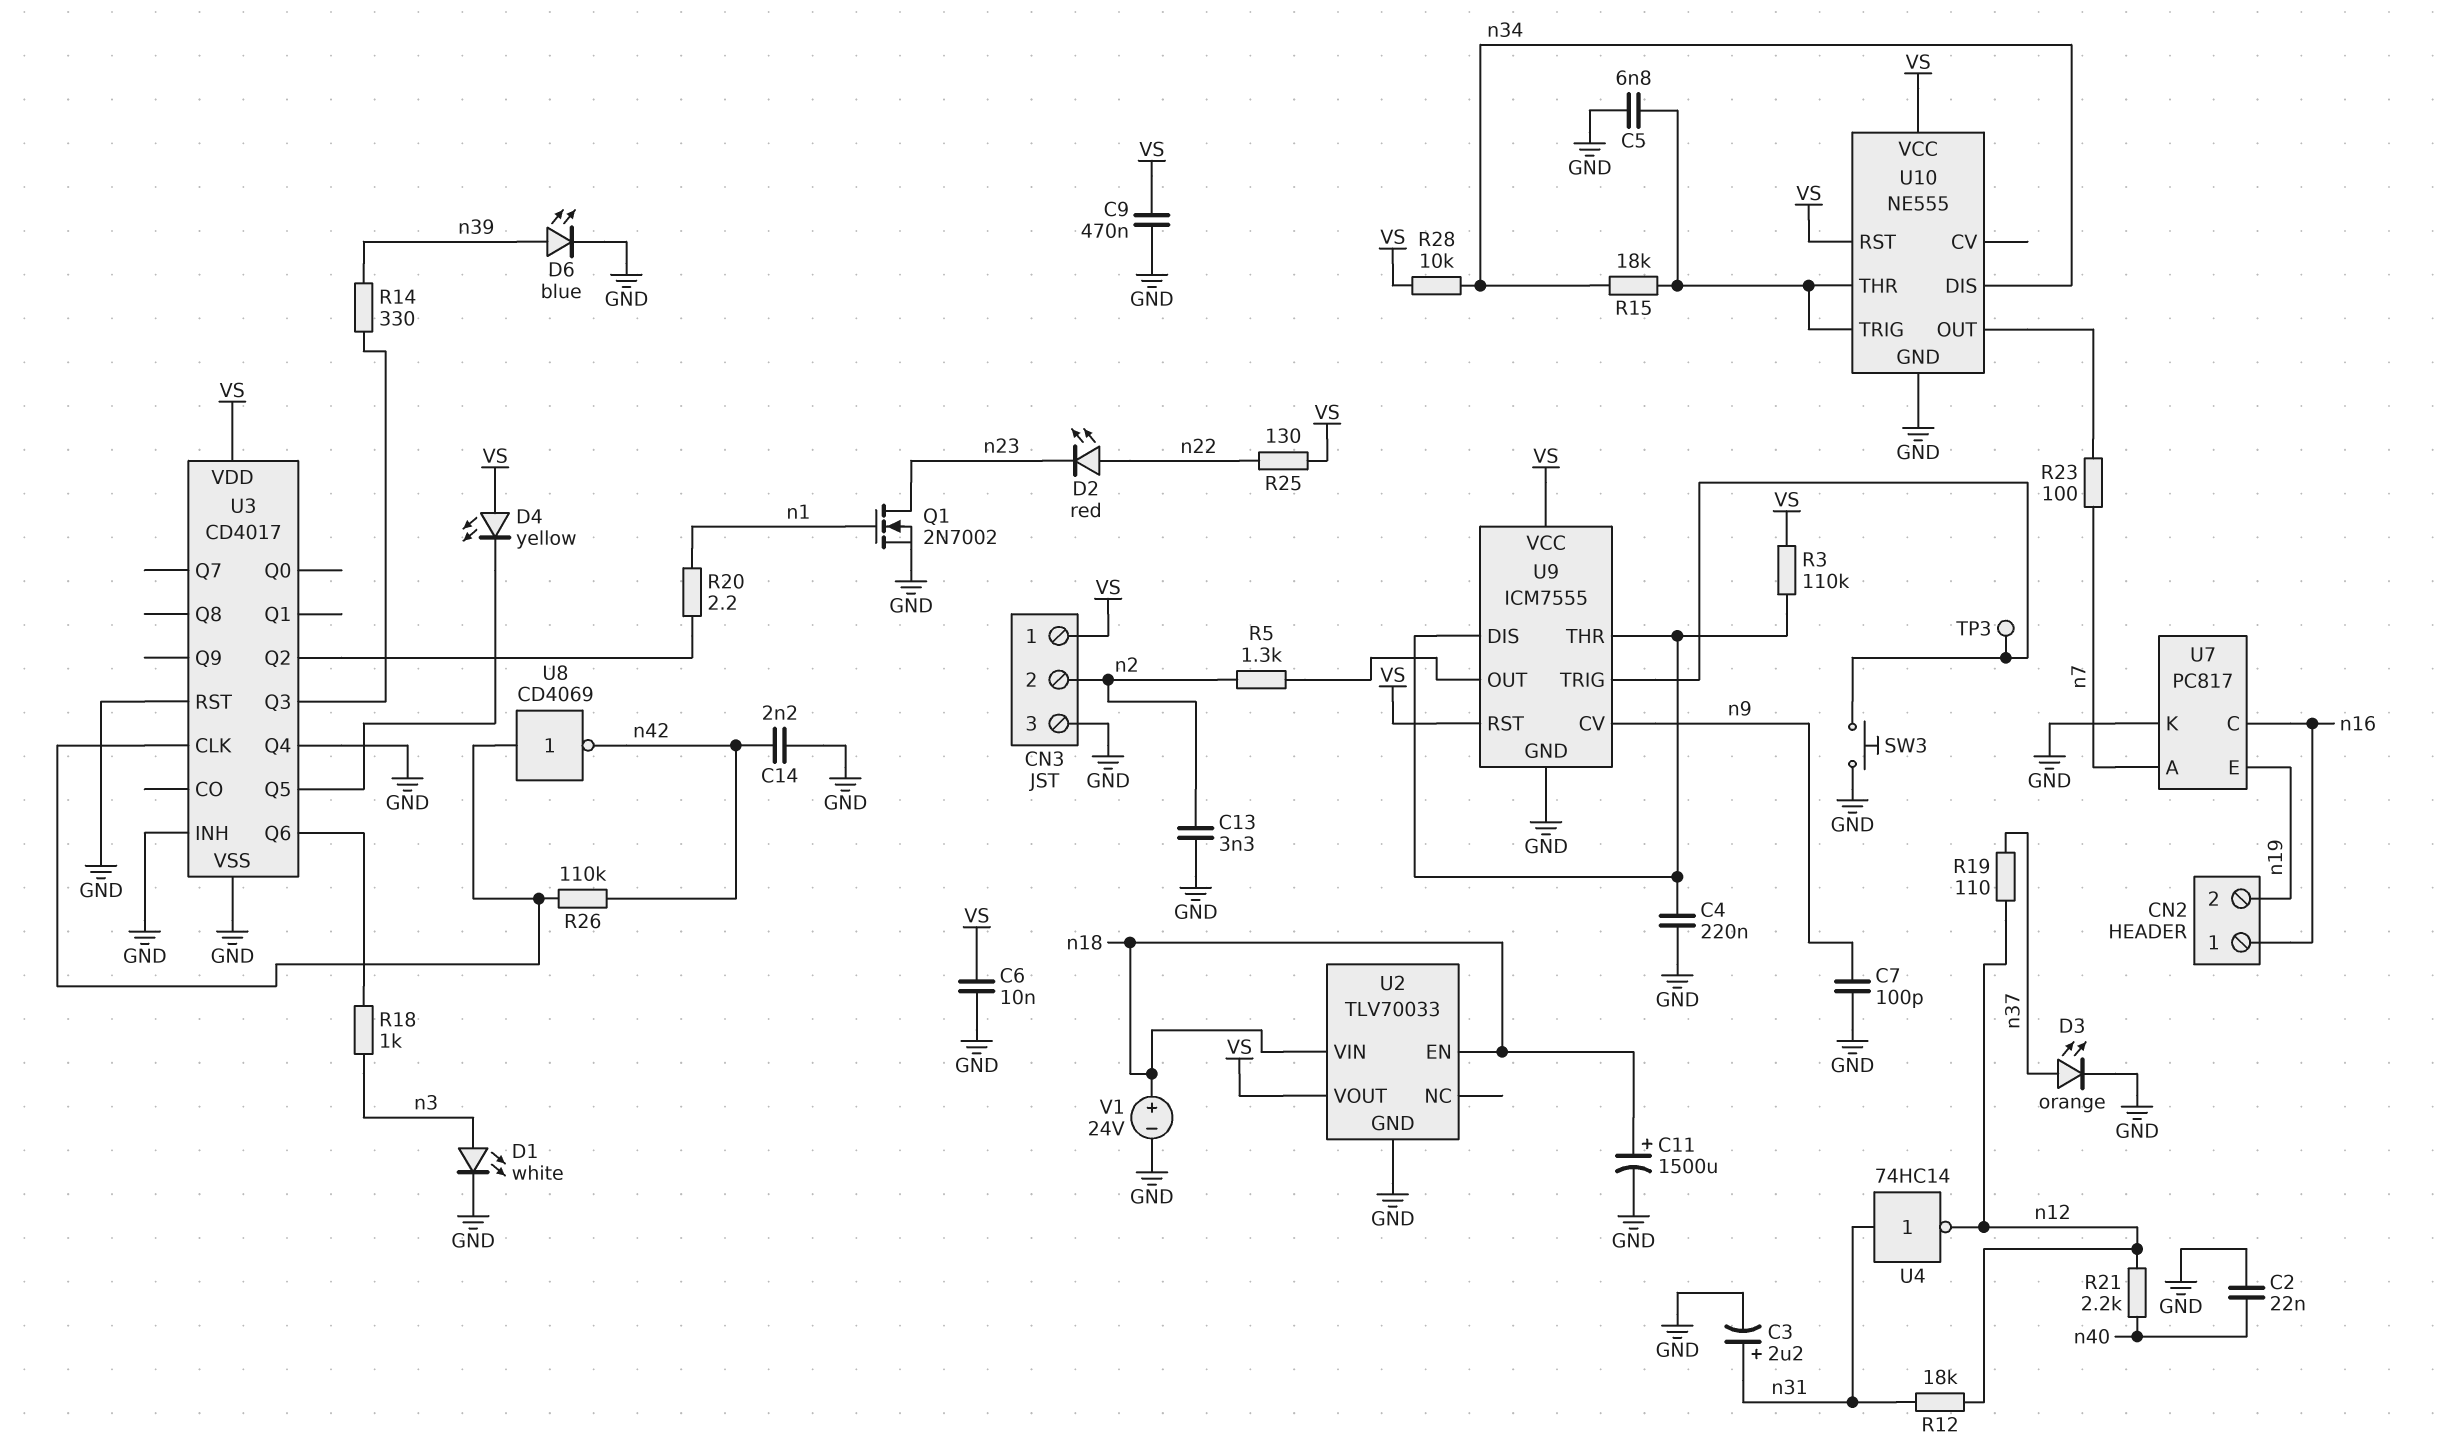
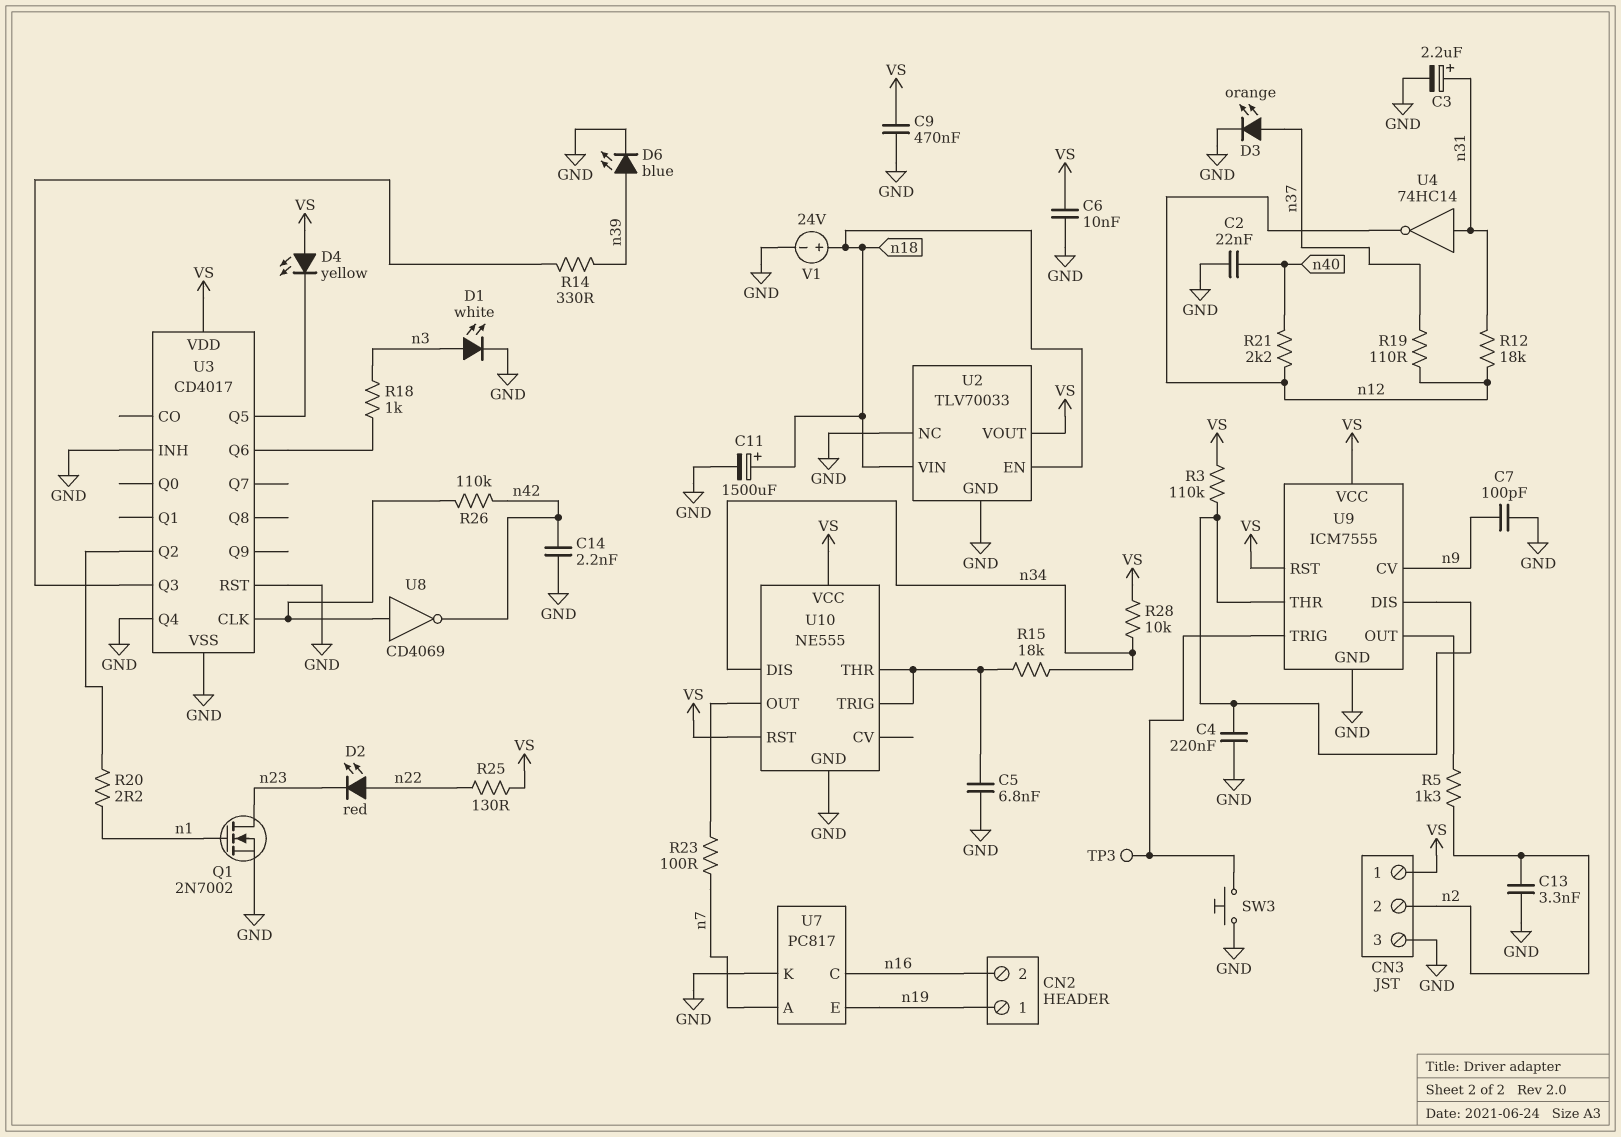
CN2 pin 1: n16 -> n19
CN2 pin 2: n19 -> n16
U2 pin NC: none -> GND

